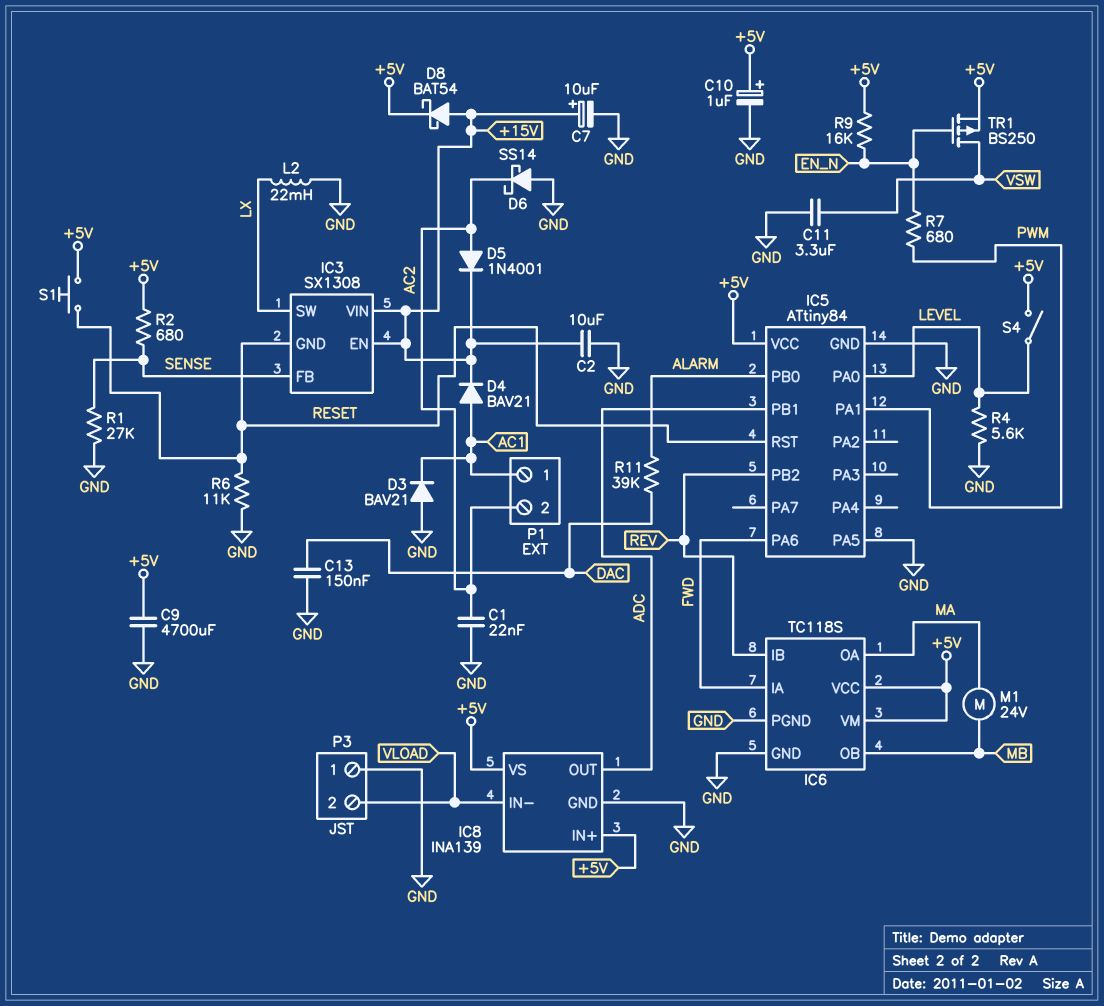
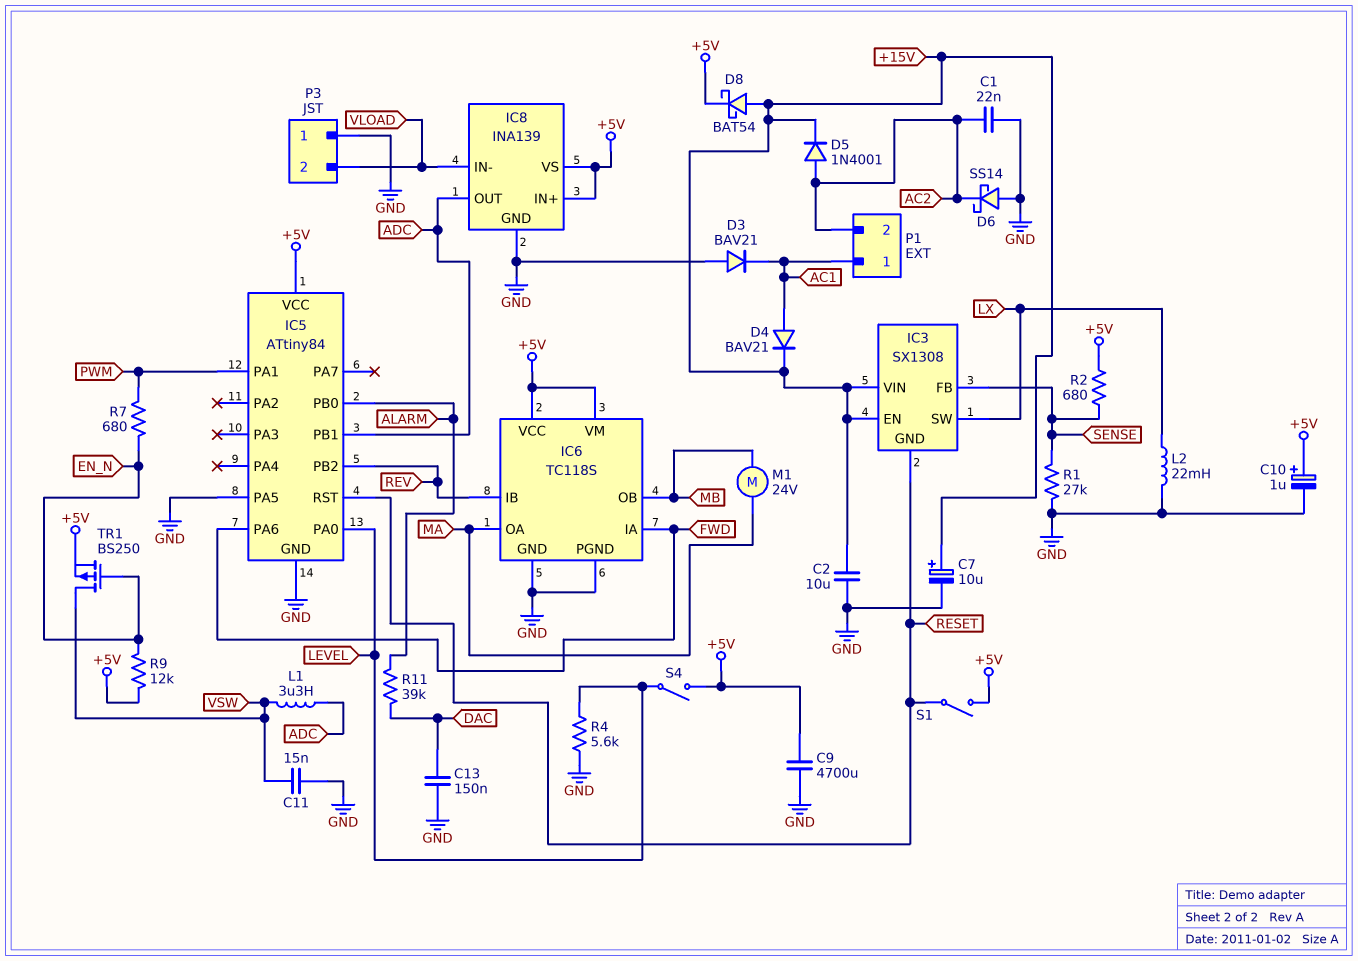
C11: 3.3uF (GND, VSW) -> 15nF (GND, VSW)
L1: none -> 3.3uH (ADC, VSW)
R6: 11k (GND, RESET) -> none
R9: 16k (+5V, EN_N) -> 12k (+5V, EN_N)
S1: button (+5V, RESET) -> switch (+5V, RESET)

